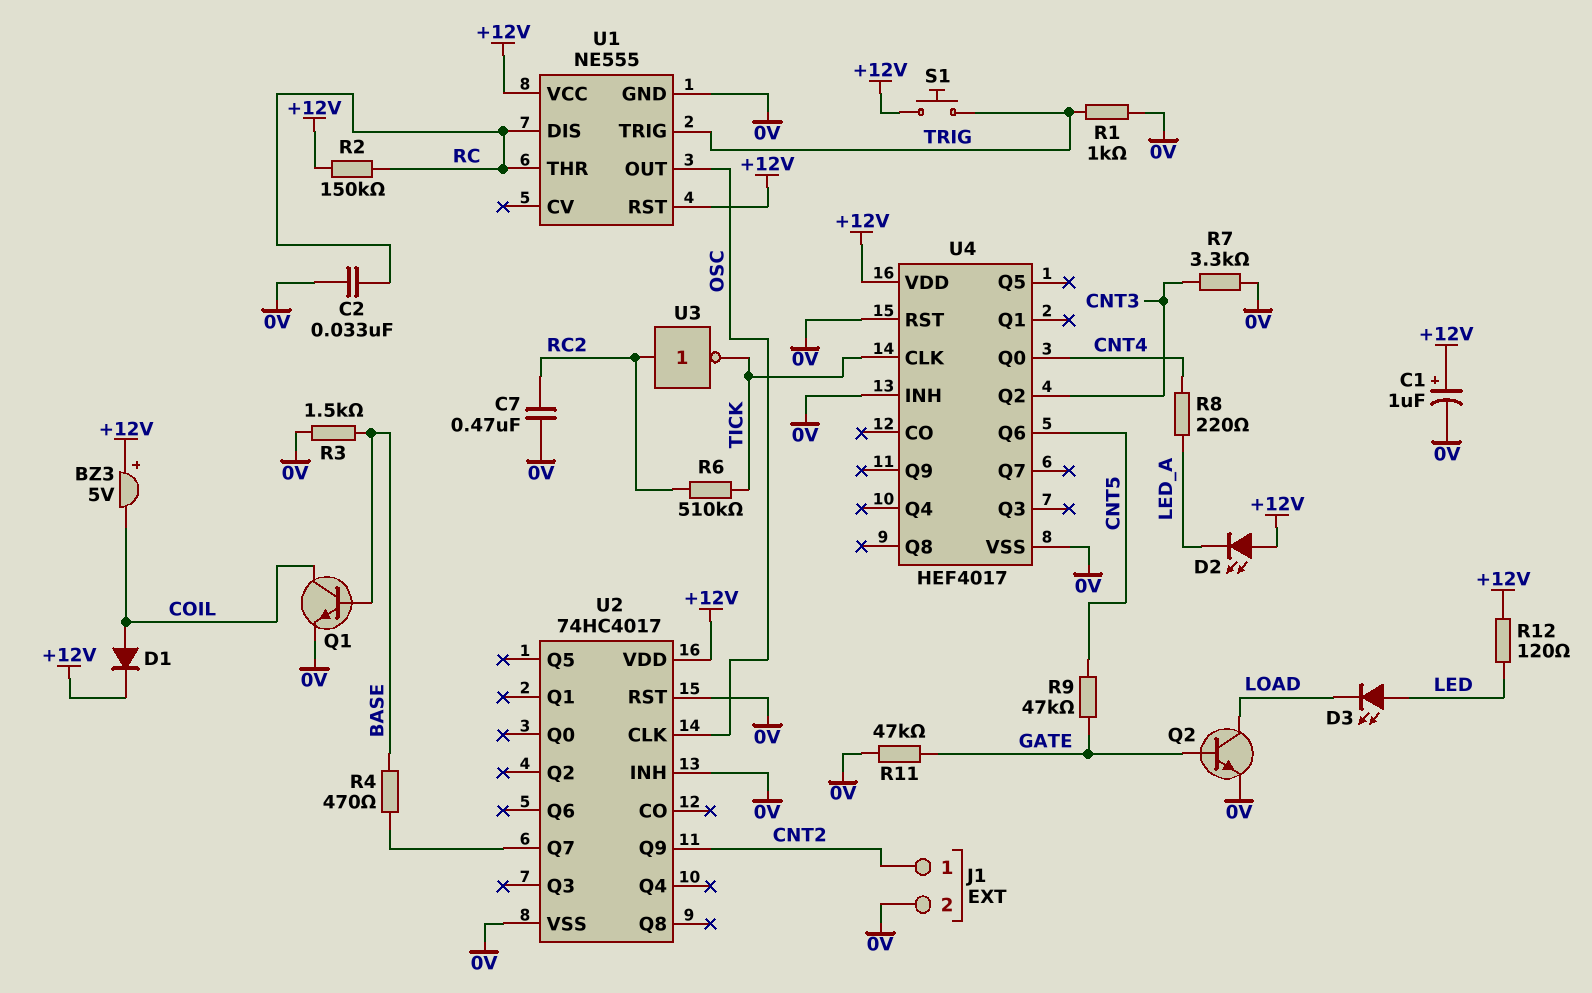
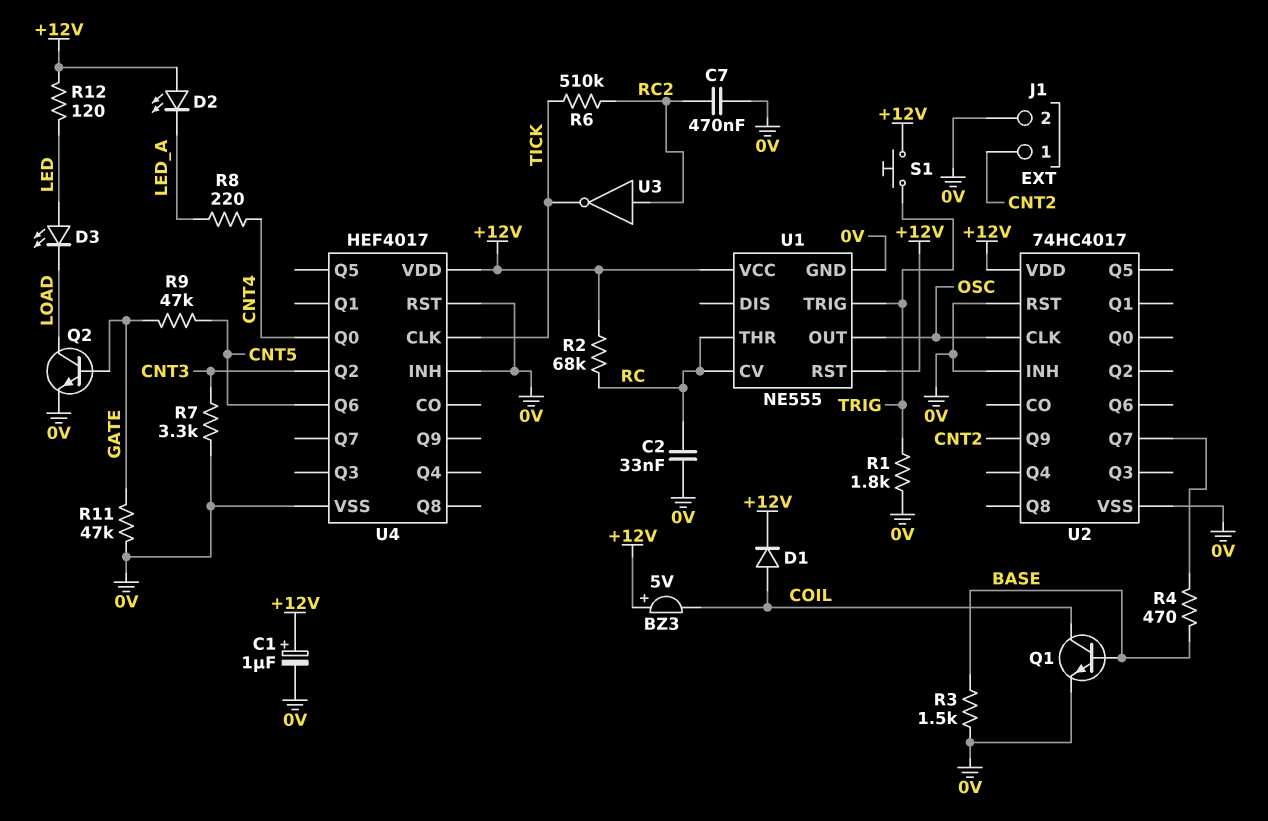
R1: 1k (0V, TRIG) -> 1.8k (0V, TRIG)
R2: 150k (+12V, RC) -> 68k (+12V, RC)
U1 pin CV: none -> RC
U1 pin DIS: RC -> none

